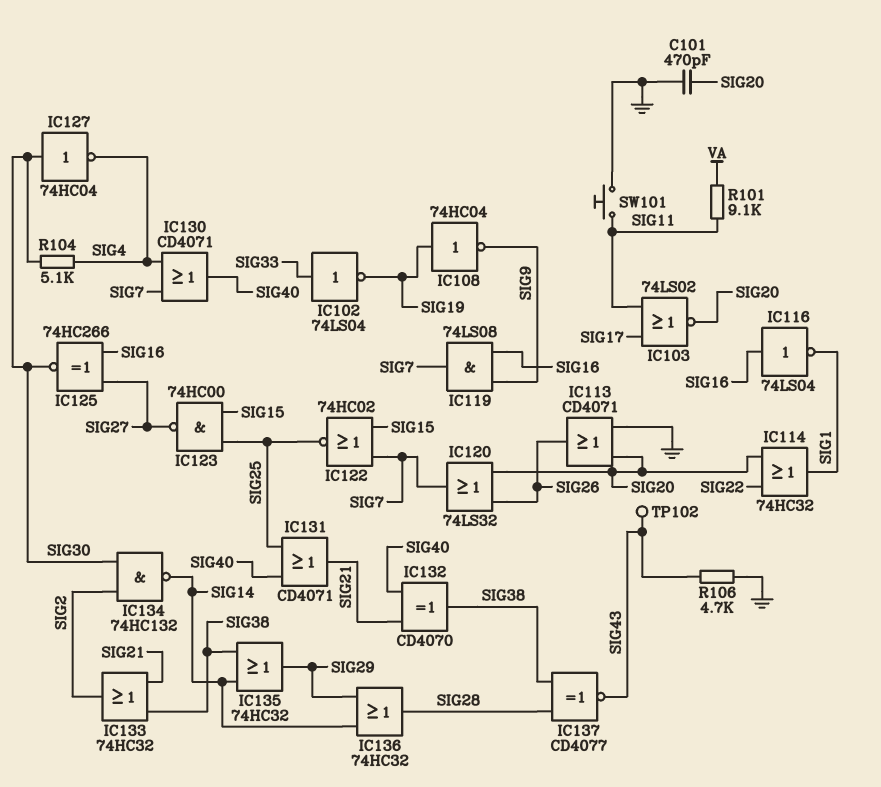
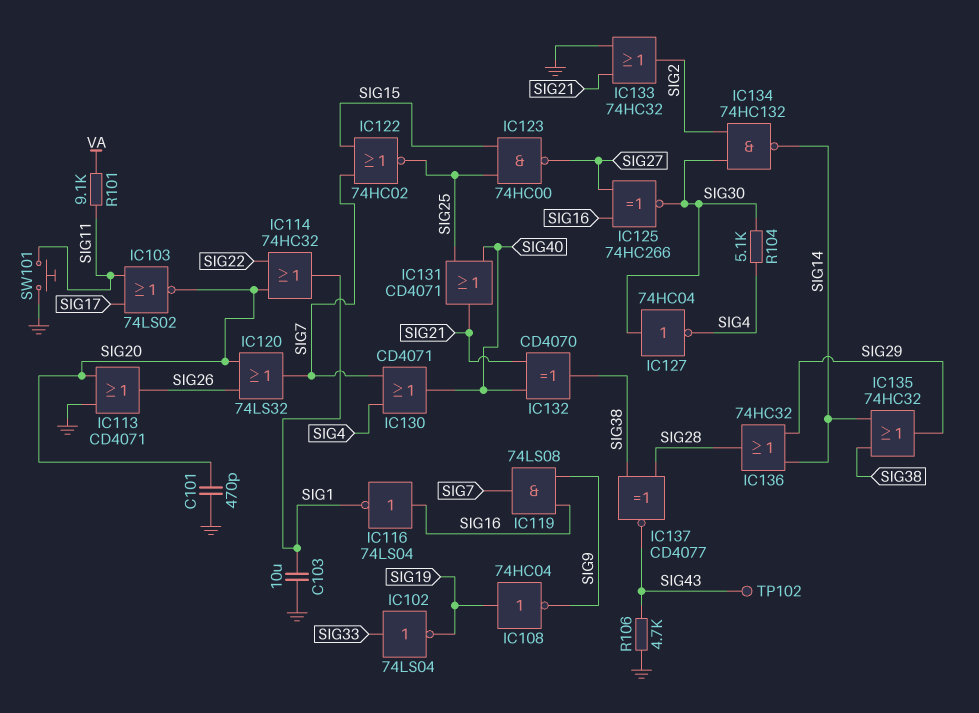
C103: none -> 10uF (GND, SIG1)
IC133: OR 74HC32 (in SIG21, in SIG38, out SIG2) -> OR 74HC32 (in GND, in SIG21, out SIG2)

